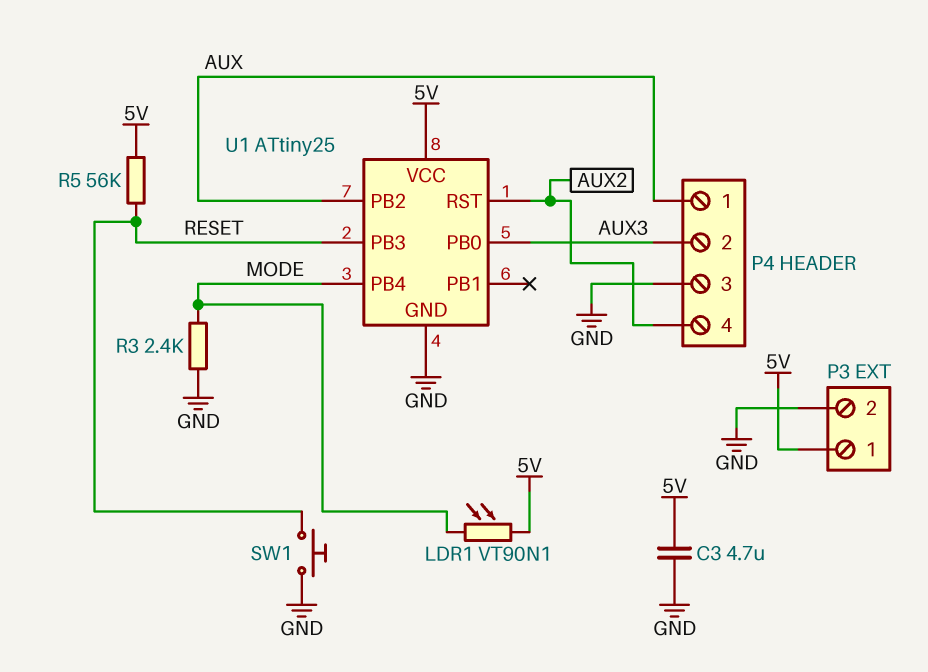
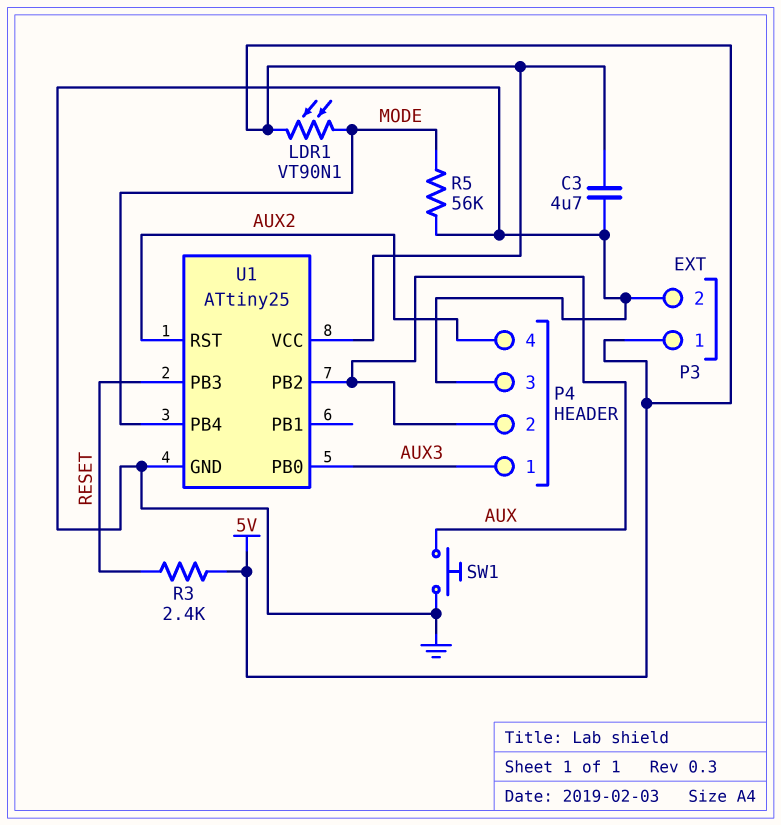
P4 pin 1: AUX -> AUX3
P4 pin 2: AUX3 -> AUX
R3: 2.4k (GND, MODE) -> 2.4k (5V, RESET)
R5: 56k (5V, RESET) -> 56k (GND, MODE)
SW1: button (GND, RESET) -> button (AUX, GND)

